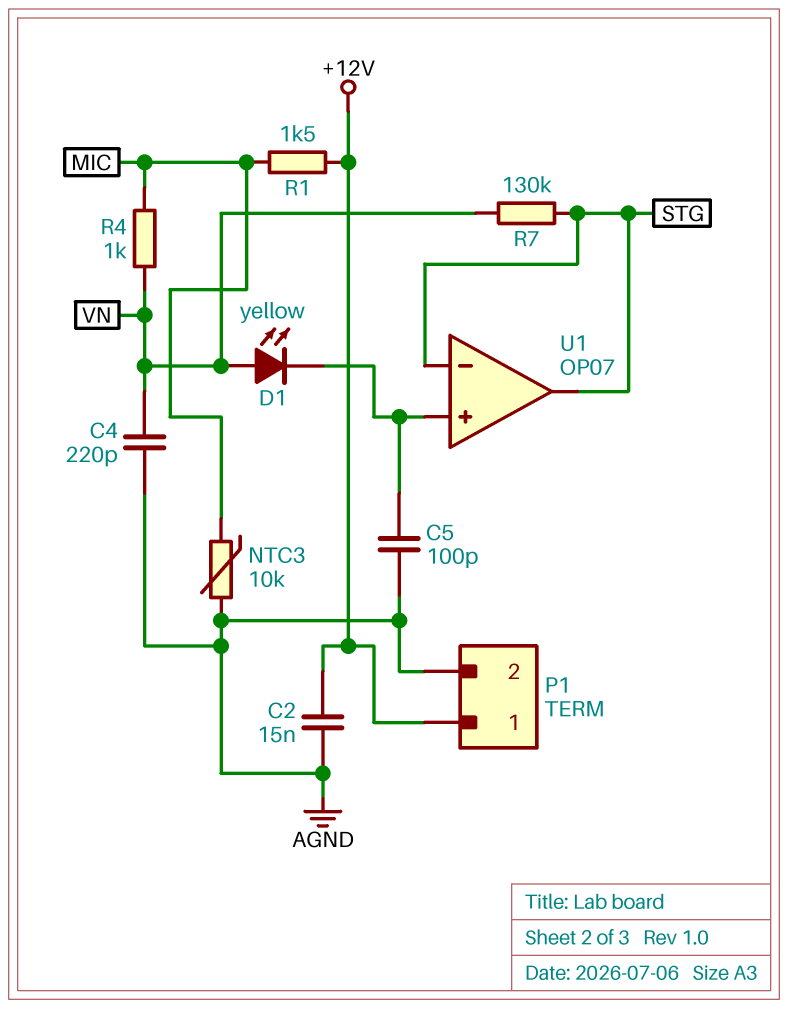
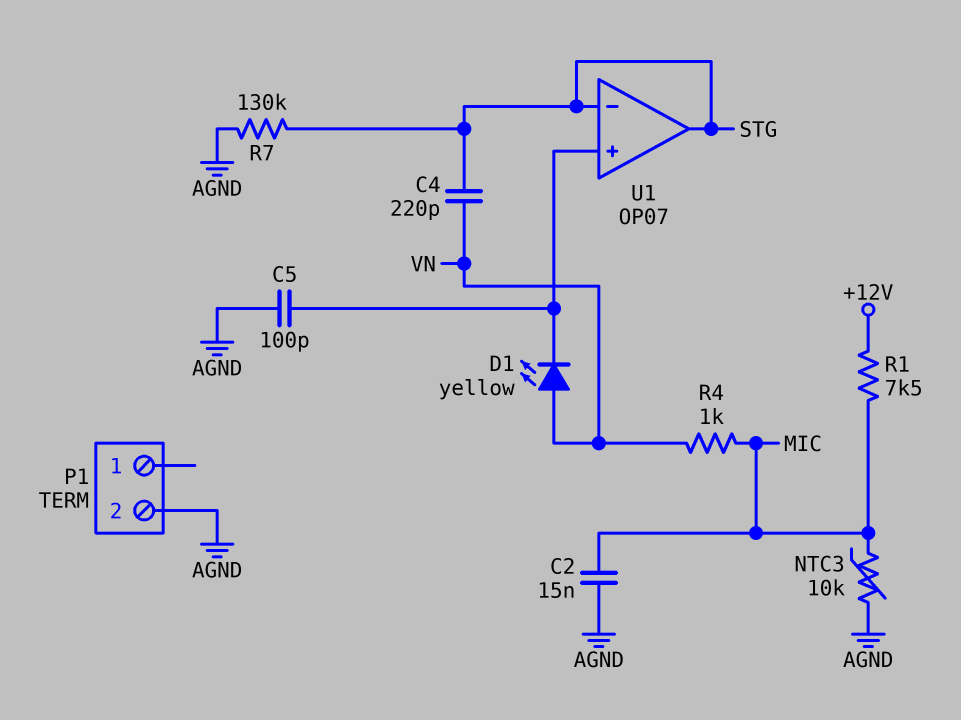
C2: 15nF (+12V, AGND) -> 15nF (AGND, MIC)
C4: 220pF (AGND, VN) -> 220pF (STG, VN)
P1 pin 1: +12V -> none
R1: 1.5k (+12V, MIC) -> 7.5k (+12V, MIC)
R7: 130k (STG, VN) -> 130k (AGND, STG)

